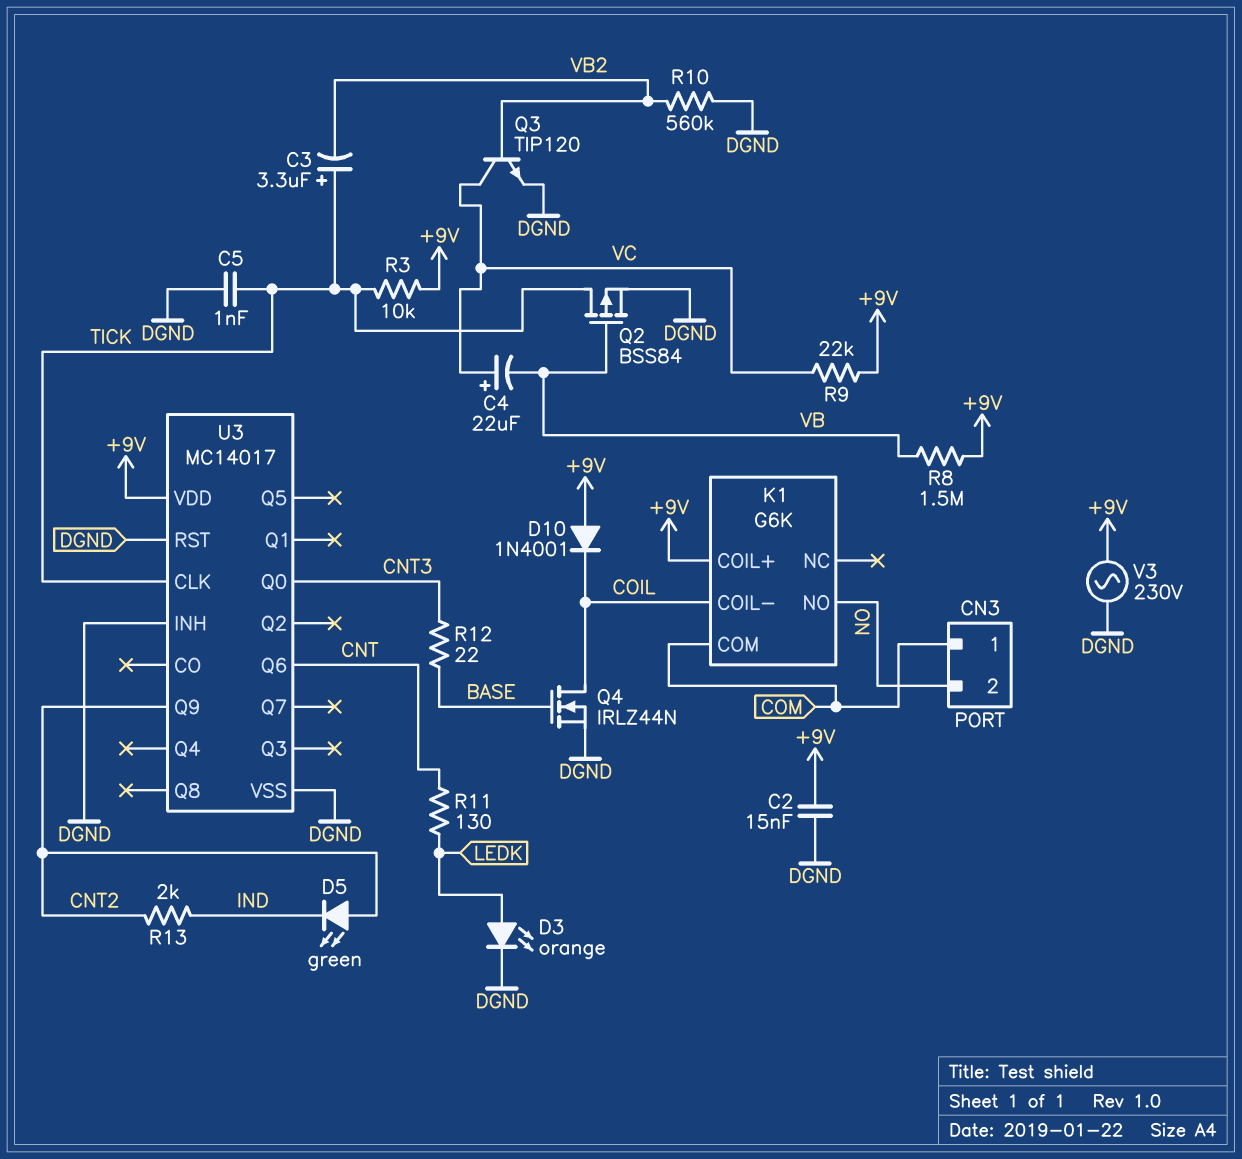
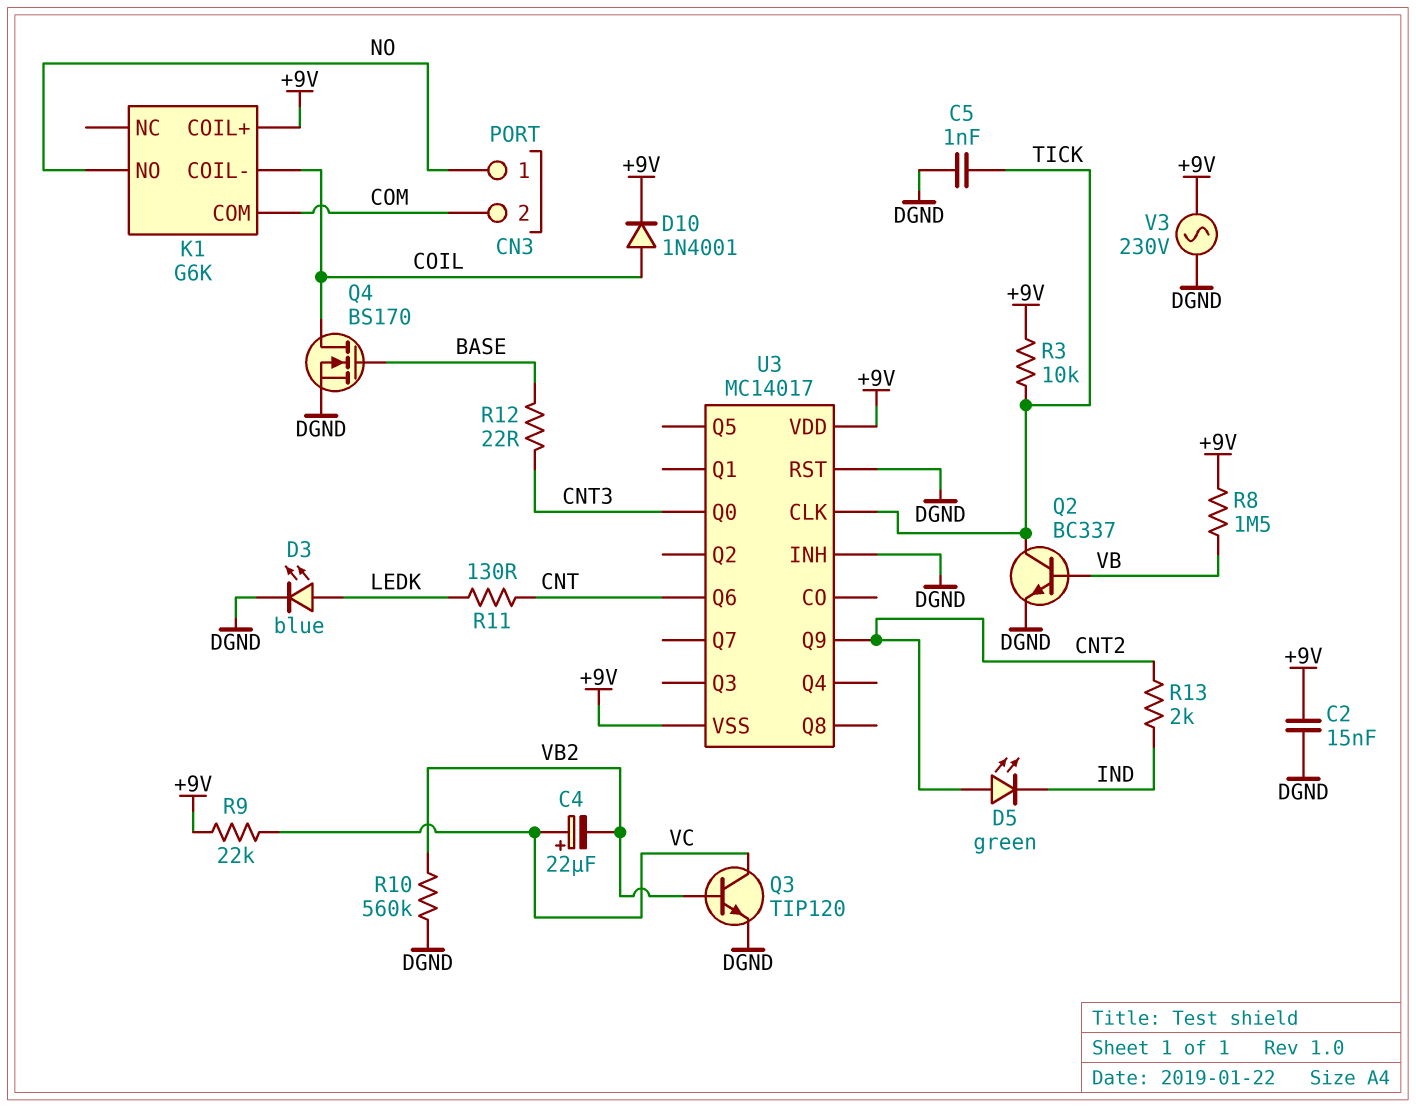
C3: 3.3uF (plus TICK, minus VB2) -> none
C4: 22uF (plus VC, minus VB) -> 22uF (plus VC, minus VB2)
CN3 pin 1: COM -> NO
CN3 pin 2: NO -> COM
D3: LED orange (A LEDK, K DGND) -> LED blue (A LEDK, K DGND)
D10: diode 1N4001 (A +9V, K COIL) -> diode 1N4001 (A COIL, K +9V)
Q2: PMOS BSS84 (G VB, D TICK, S DGND) -> NPN BC337 (B VB, C TICK, E DGND)
Q4: NMOS IRLZ44N (G BASE, D COIL, S DGND) -> NMOS BS170 (G BASE, D COIL, S DGND)
U3 pin VSS: DGND -> +9V

